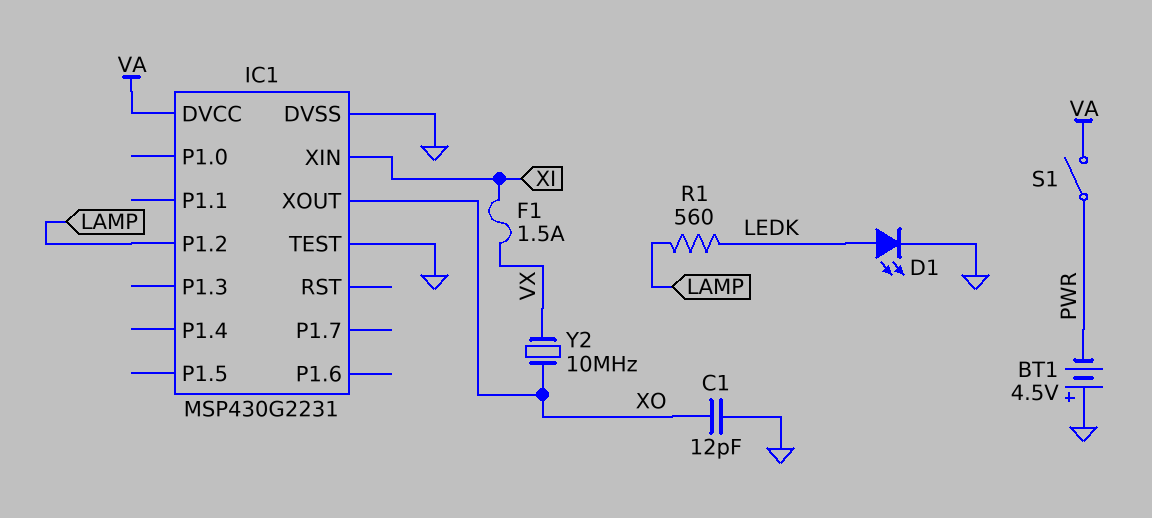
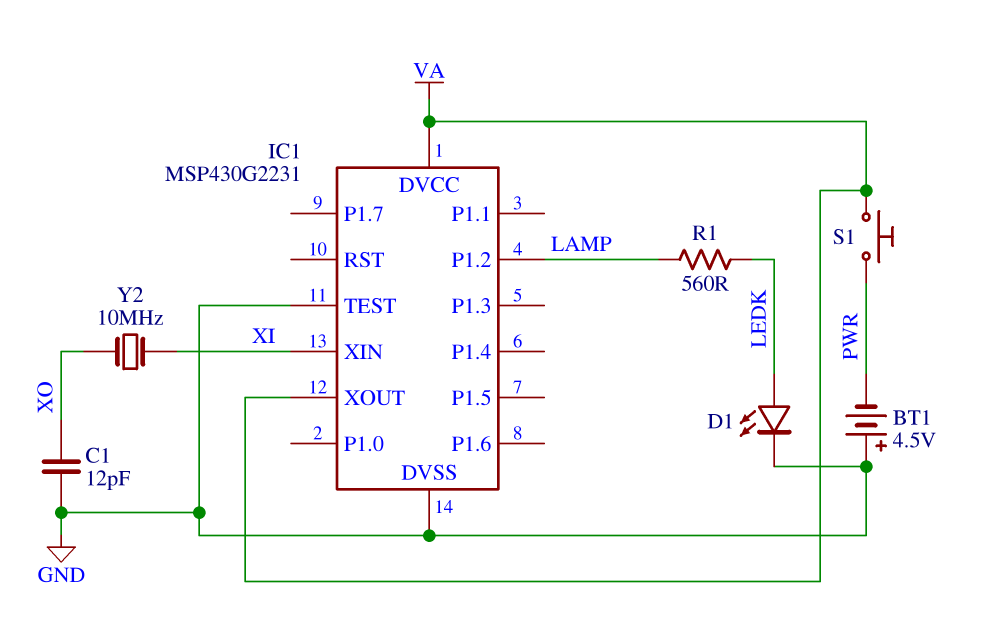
F1: 1.5A (VX, XI) -> none
IC1 pin XOUT: XO -> VA
S1: switch (PWR, VA) -> button (PWR, VA)
Y2: 10MHz (VX, XO) -> 10MHz (XI, XO)

